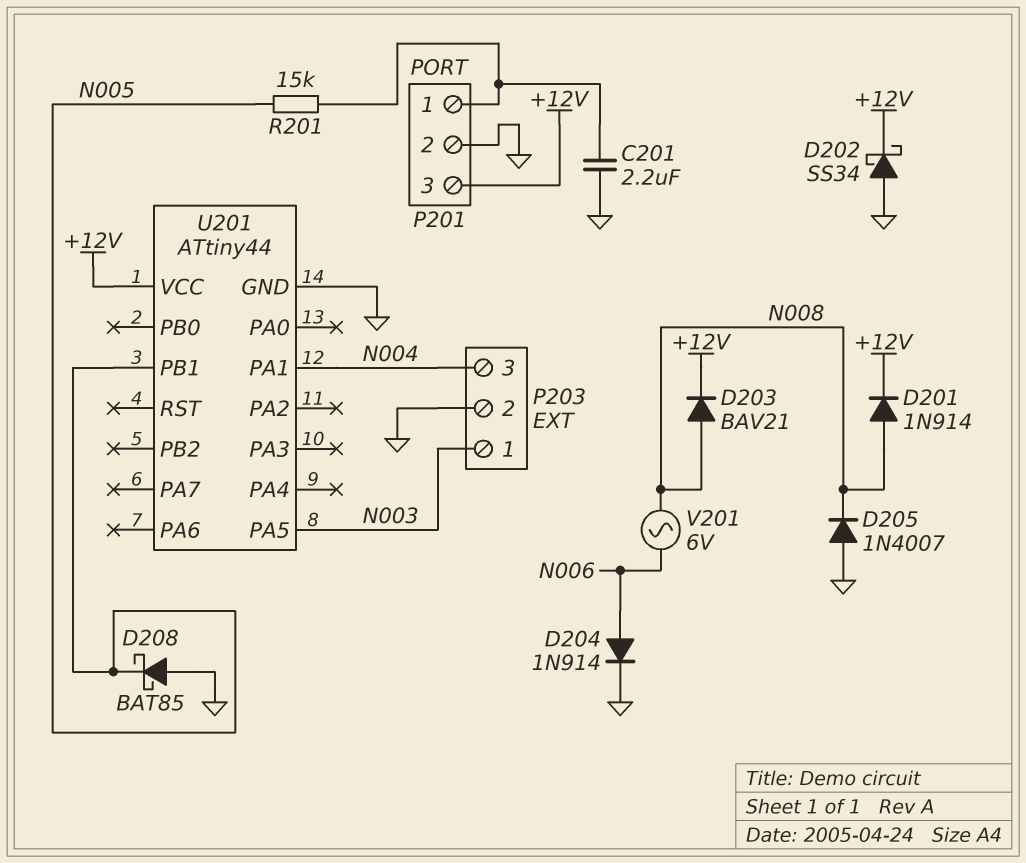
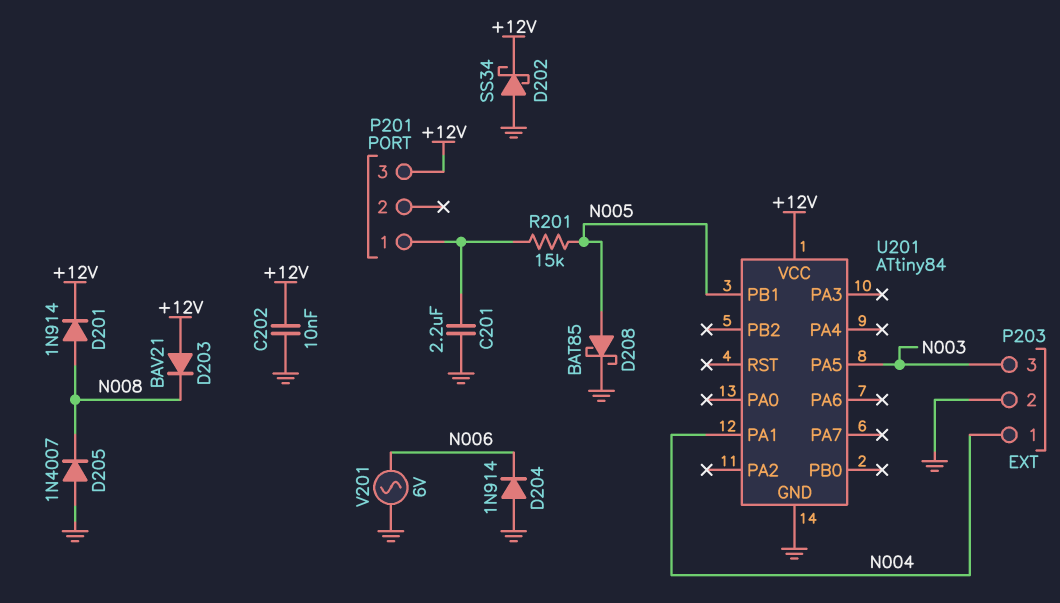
C202: none -> 10nF (+12V, GND)
D203: diode BAV21 (A N008, K +12V) -> diode BAV21 (A +12V, K N008)
D204: diode 1N914 (A N006, K GND) -> diode 1N914 (A GND, K N006)
D208: schottky BAT85 (A GND, K N005) -> schottky BAT85 (A N005, K GND)
P201 pin 2: GND -> none
P203 pin 1: N003 -> N004
P203 pin 3: N004 -> N003
U201: ATtiny44 -> ATtiny84
V201: AC 6V (N006, N008) -> AC 6V (GND, N006)

